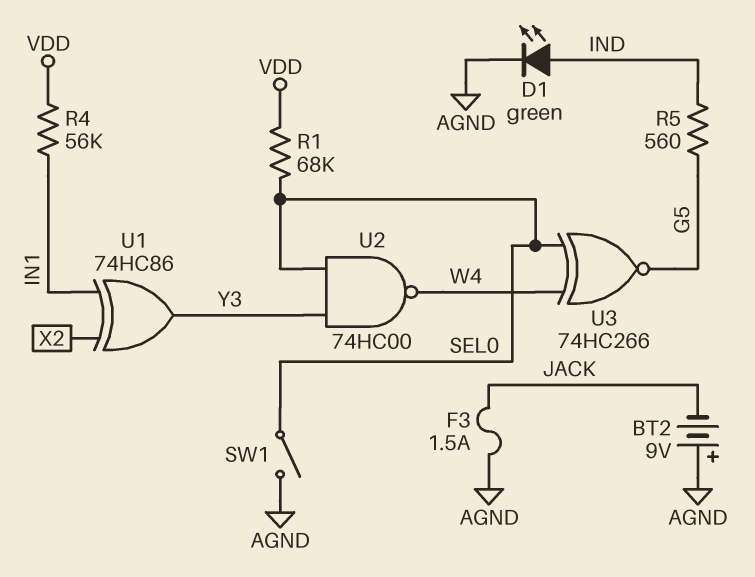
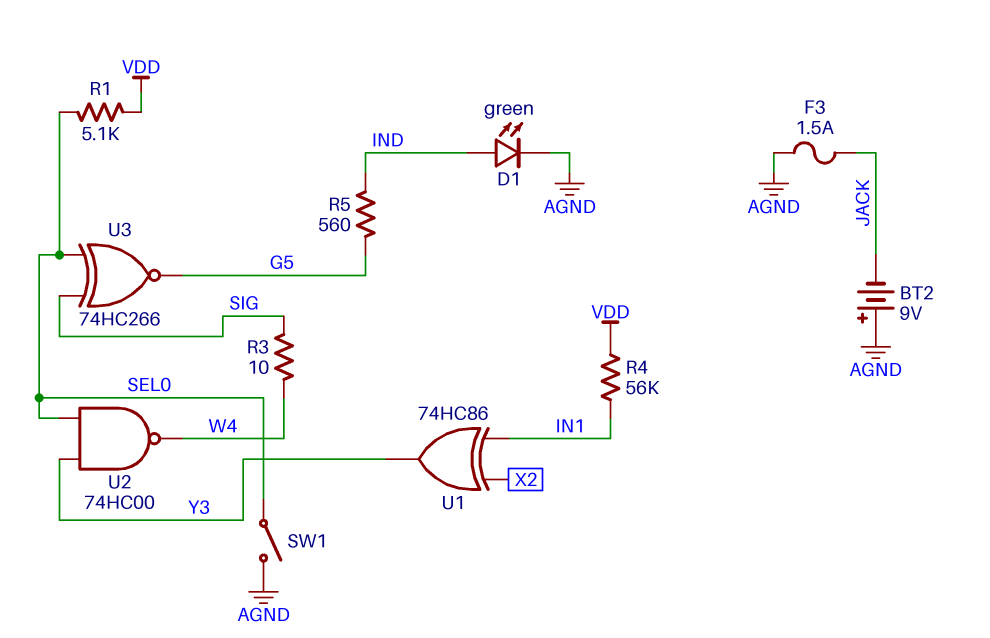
R1: 68k (SEL0, VDD) -> 5.1k (SEL0, VDD)
R3: none -> 10 (SIG, W4)
U3: XNOR 74HC266 (in SEL0, in W4, out G5) -> XNOR 74HC266 (in SEL0, in SIG, out G5)

